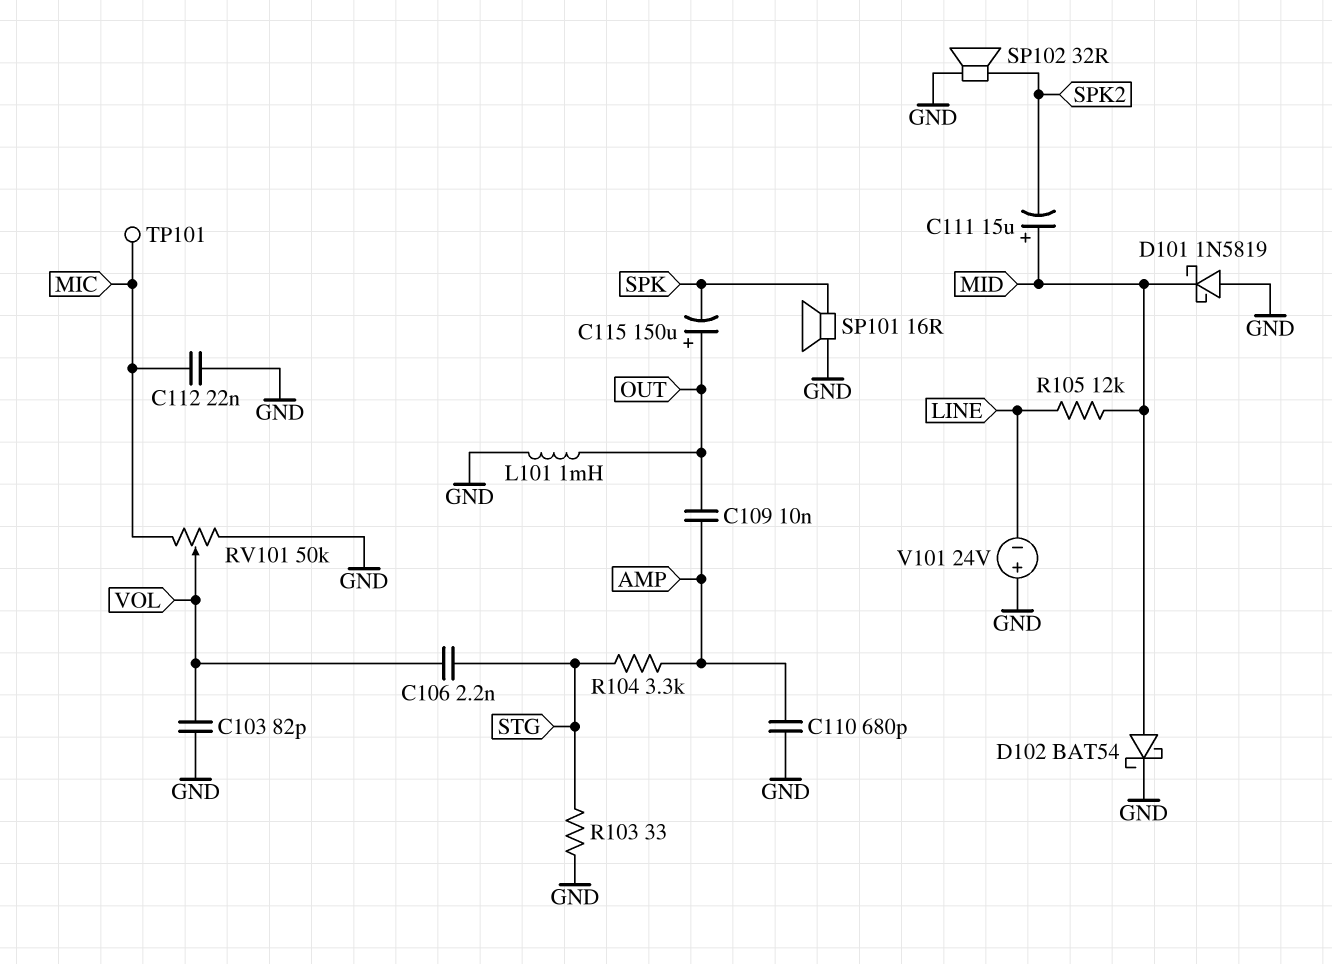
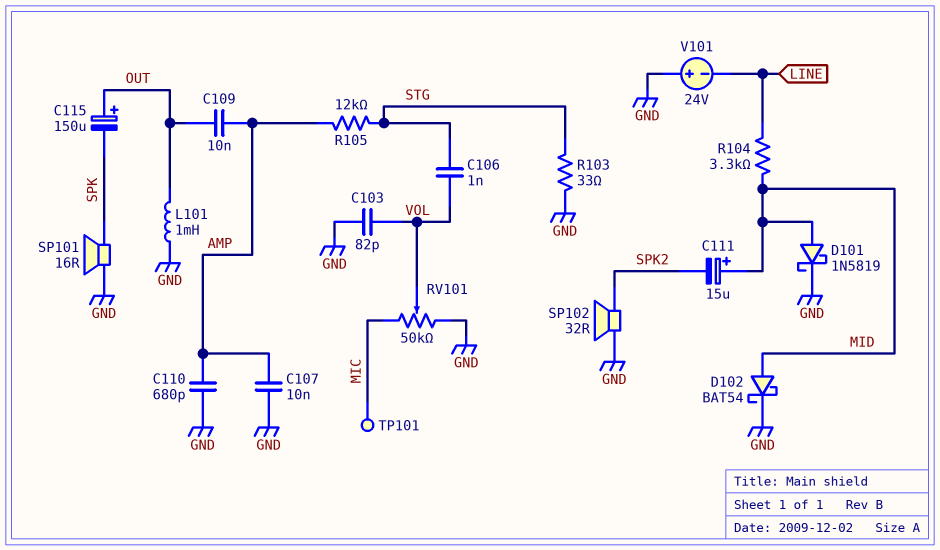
C106: 2.2nF (STG, VOL) -> 1nF (STG, VOL)
C107: none -> 10nF (AMP, GND)
C112: 22nF (GND, MIC) -> none
D101: schottky 1N5819 (A GND, K MID) -> schottky 1N5819 (A MID, K GND)
R104: 3.3k (AMP, STG) -> 3.3k (LINE, MID)
R105: 12k (LINE, MID) -> 12k (AMP, STG)

